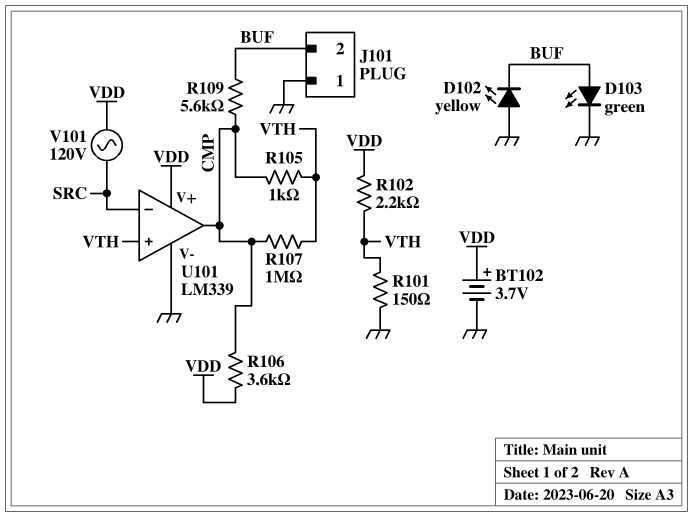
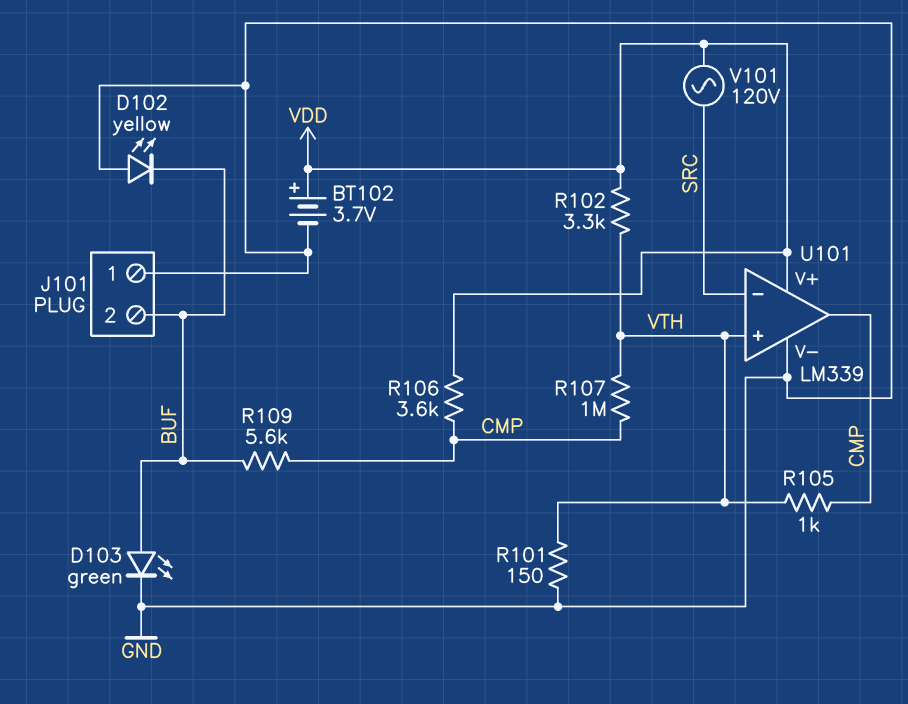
R102: 2.2k (VDD, VTH) -> 3.3k (VDD, VTH)

